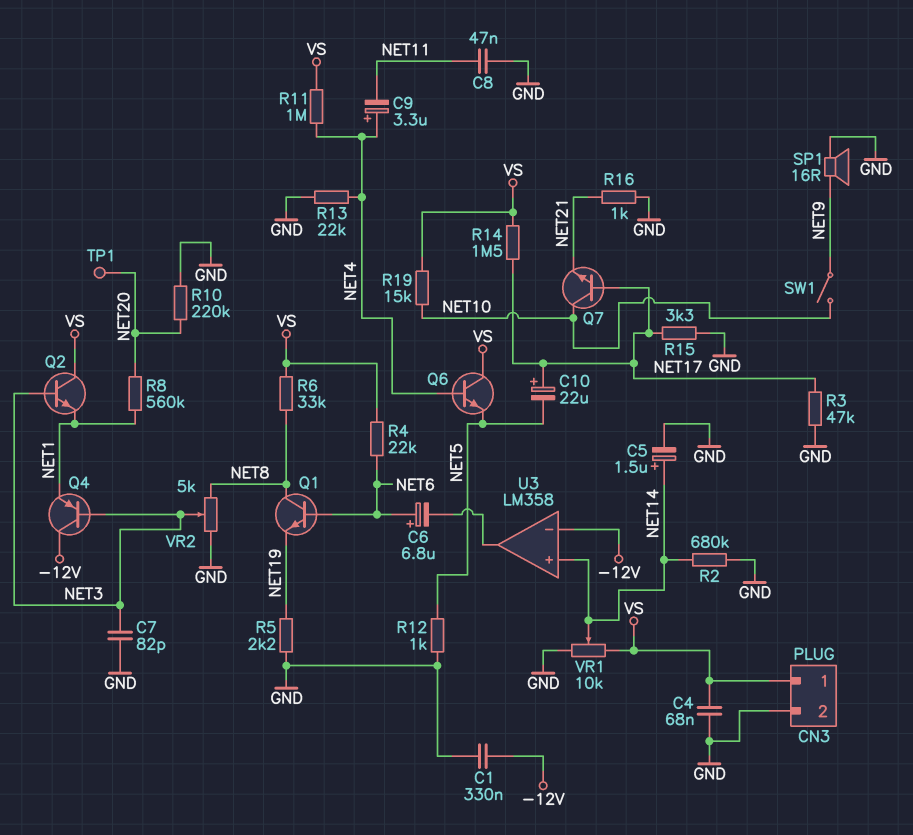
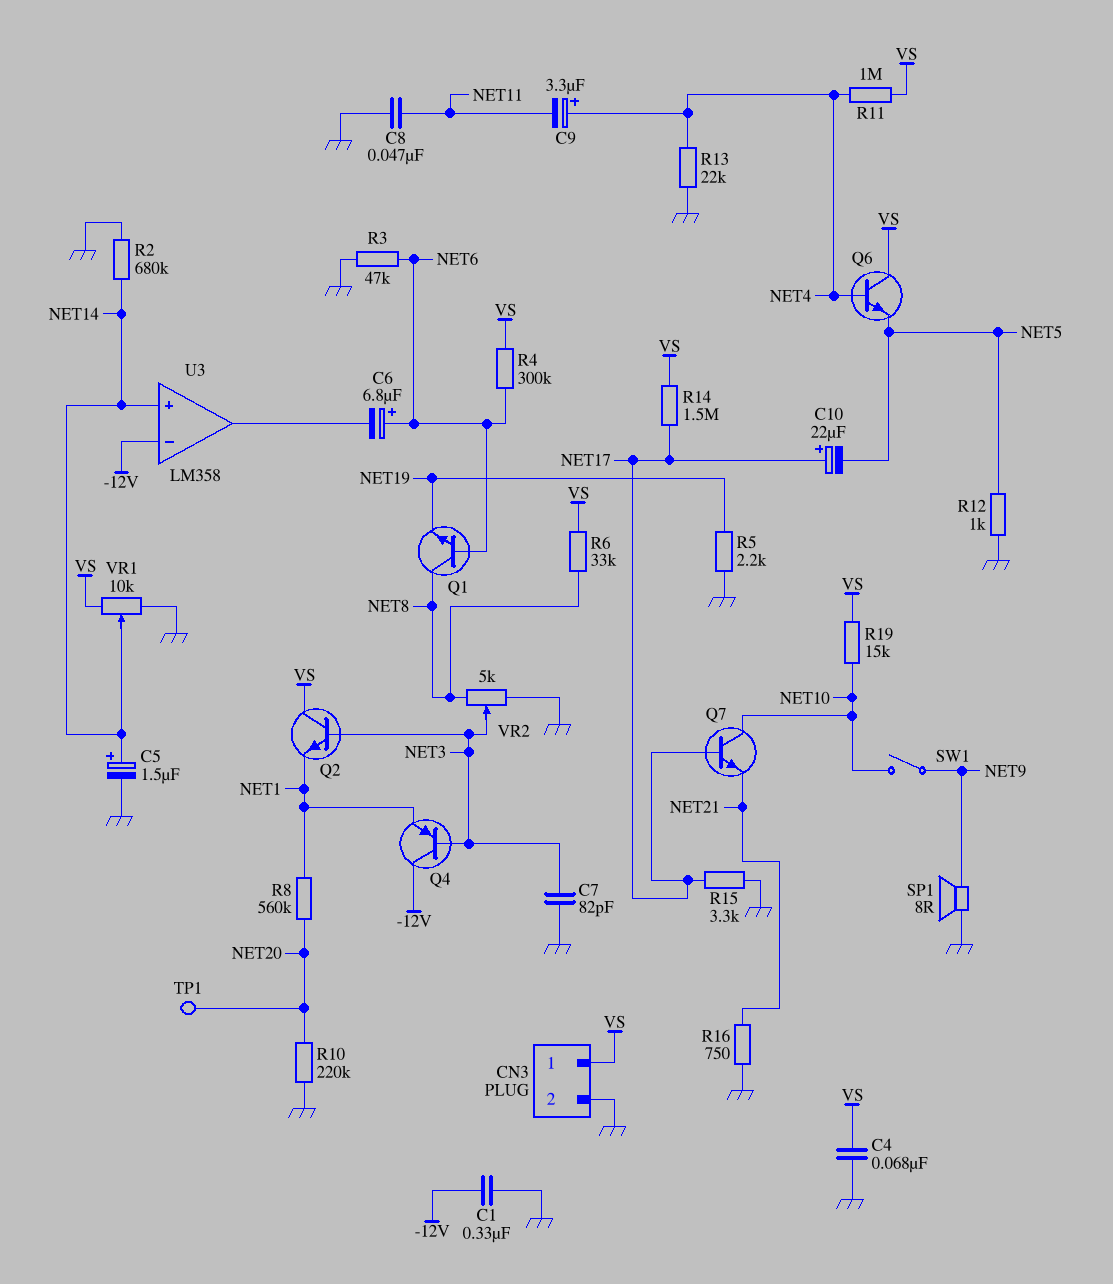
R3: 47k (GND, NET17) -> 47k (GND, NET6)
R4: 22k (NET6, VS) -> 300k (NET6, VS)
R16: 1k (GND, NET21) -> 750 (GND, NET21)
SP1: speaker 16R (GND, NET9) -> speaker 8R (GND, NET9)

